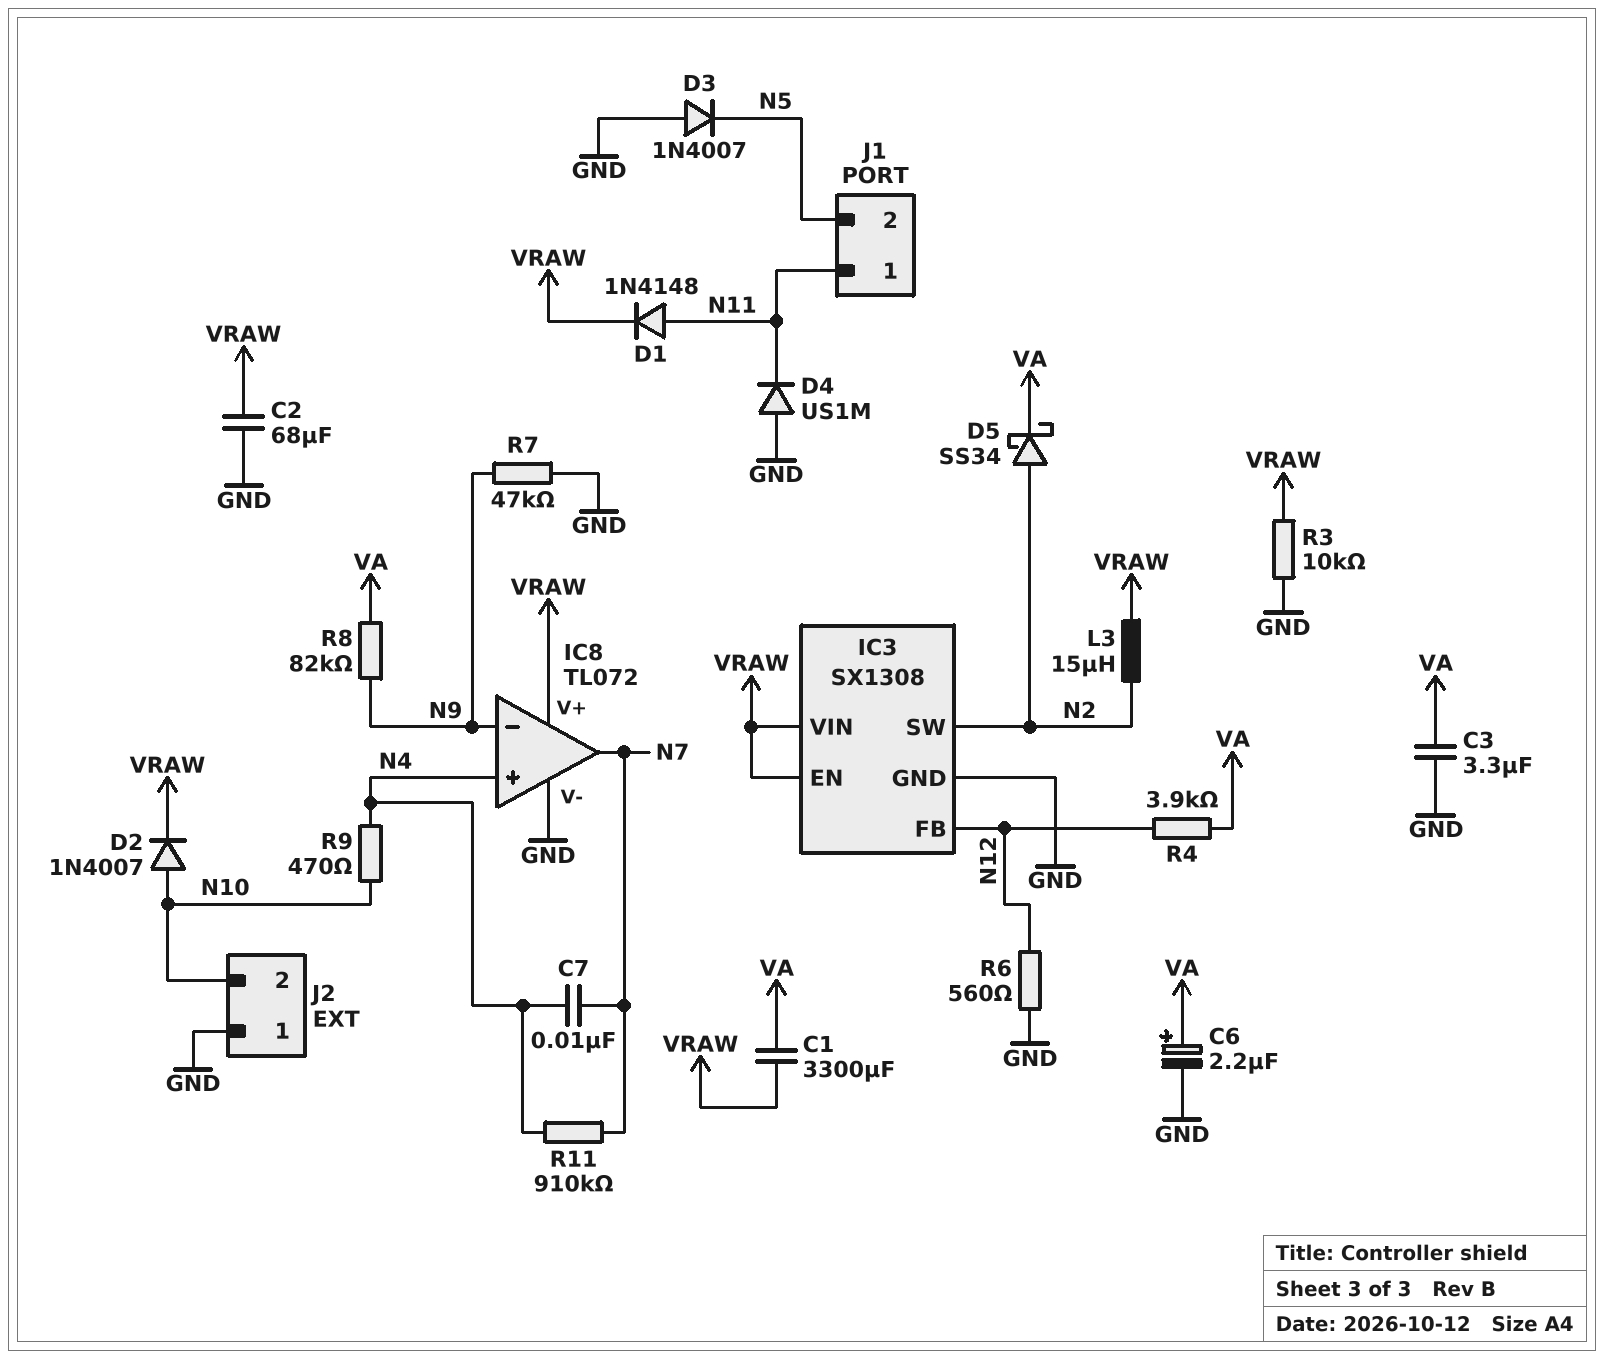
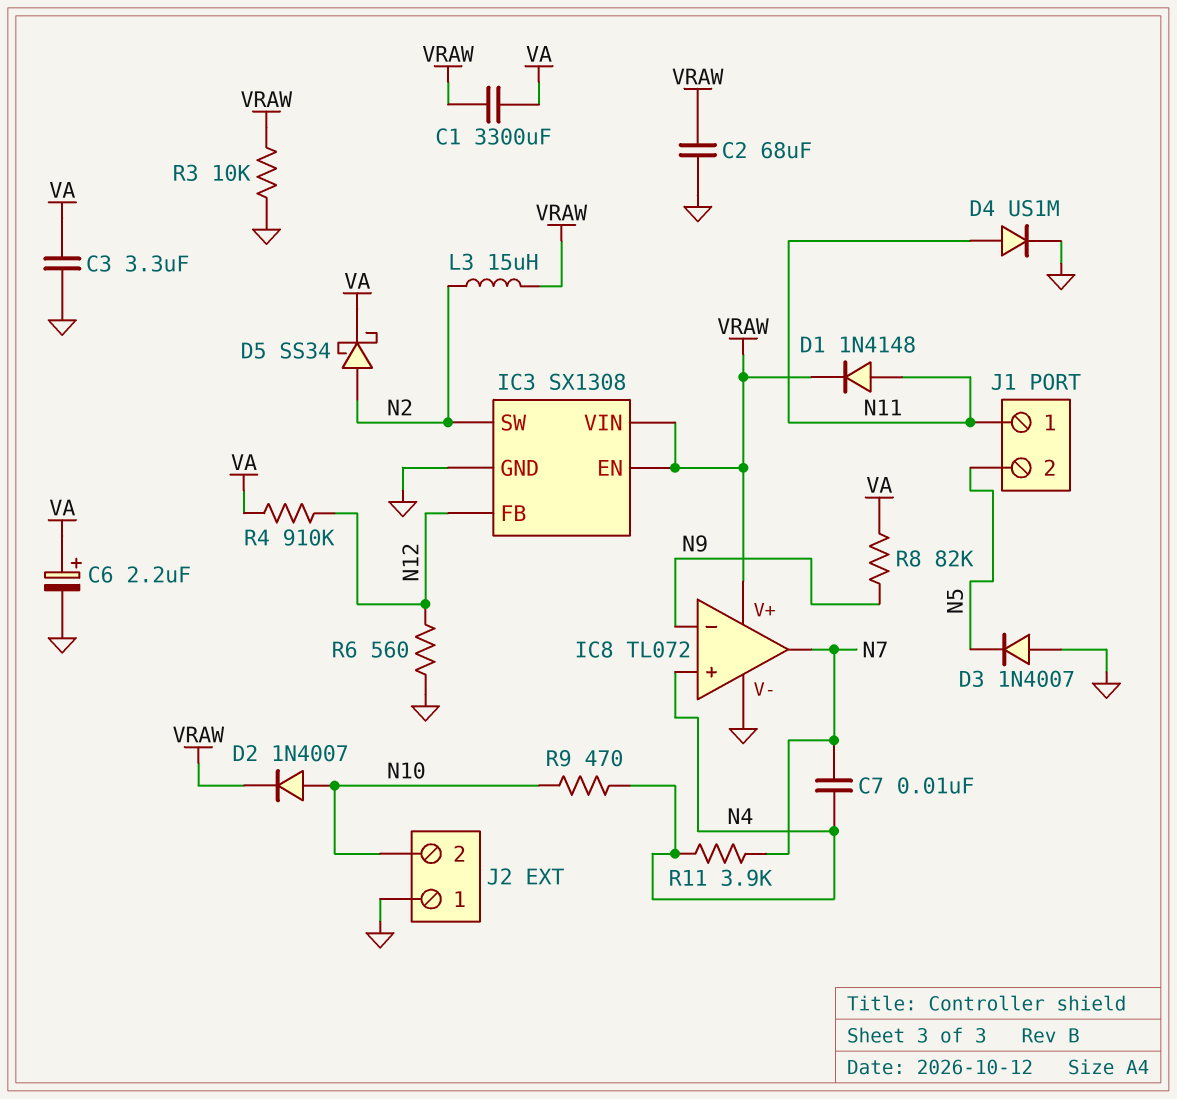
D4: diode US1M (A GND, K N11) -> diode US1M (A N11, K GND)
R4: 3.9k (N12, VA) -> 910k (N12, VA)
R7: 47k (GND, N9) -> none
R11: 910k (N4, N7) -> 3.9k (N4, N7)

